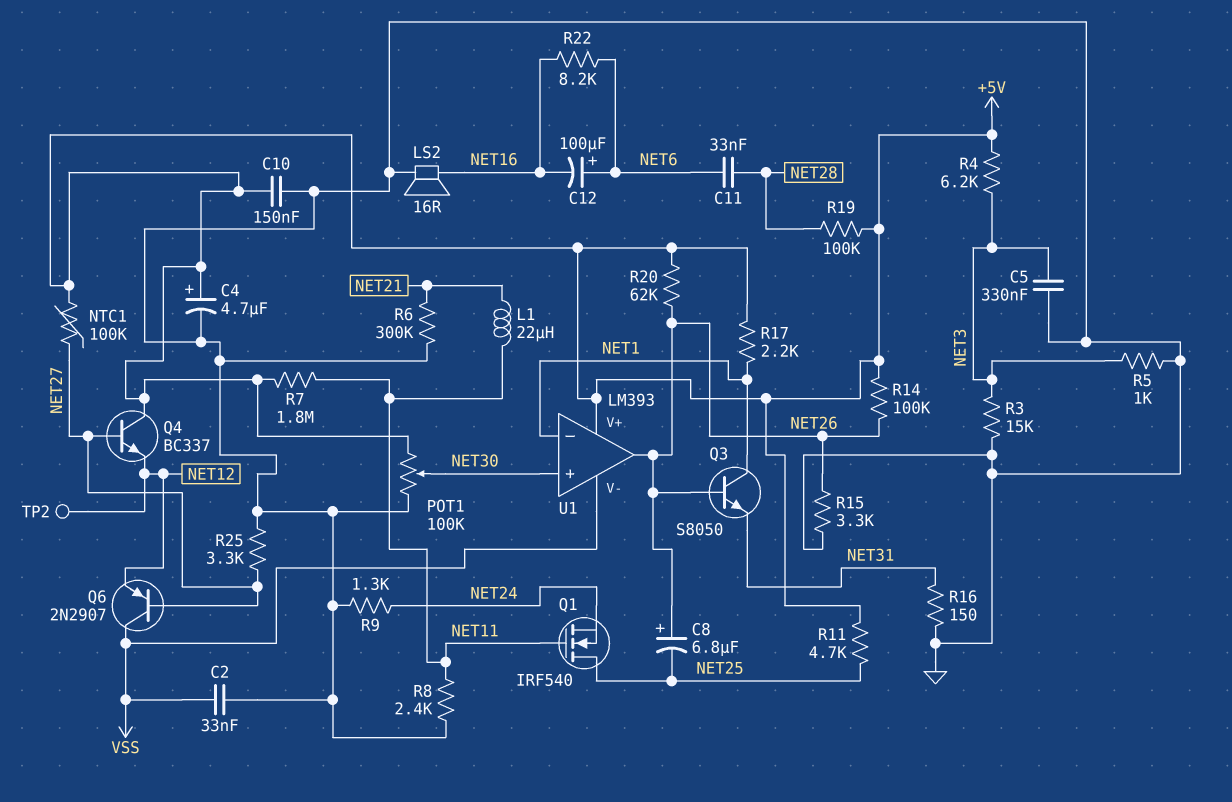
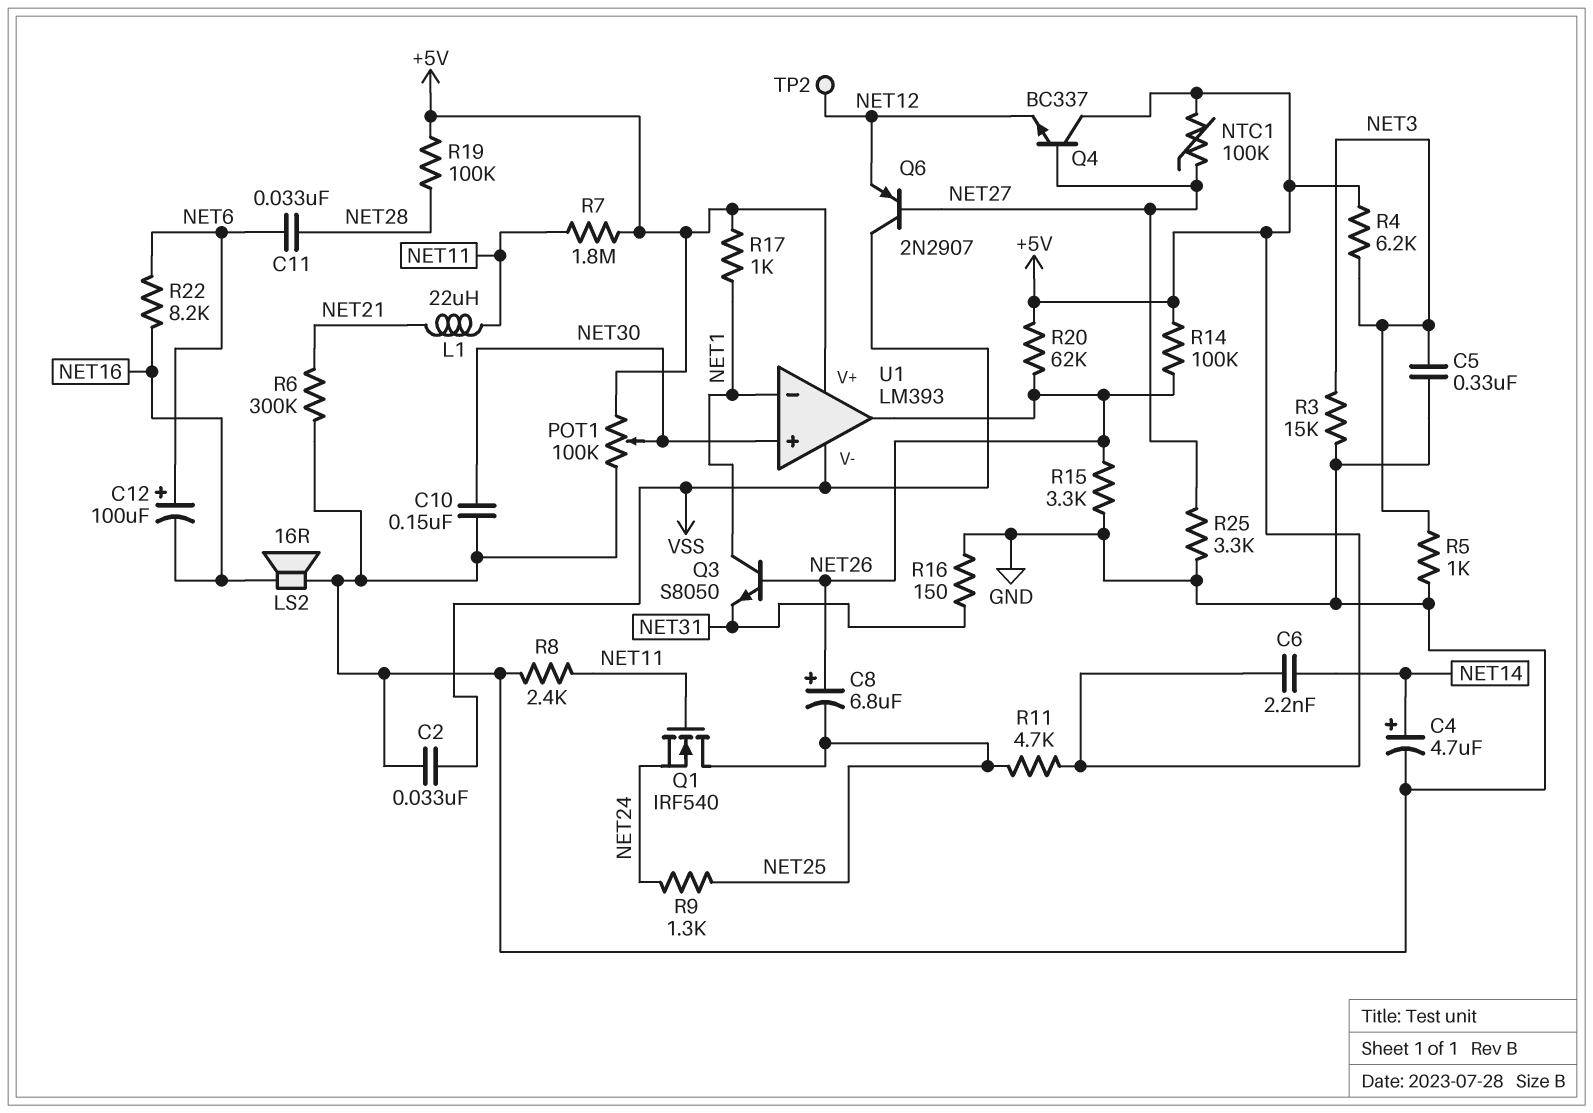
C4: 4.7uF (plus +5V, minus GND) -> 4.7uF (plus NET14, minus GND)
C6: none -> 2.2nF (+5V, NET14)
C10: 150nF (+5V, GND) -> 150nF (GND, NET30)
R9: 1.3k (GND, NET24) -> 1.3k (NET24, NET25)
R17: 2.2k (+5V, NET1) -> 1k (+5V, NET1)

